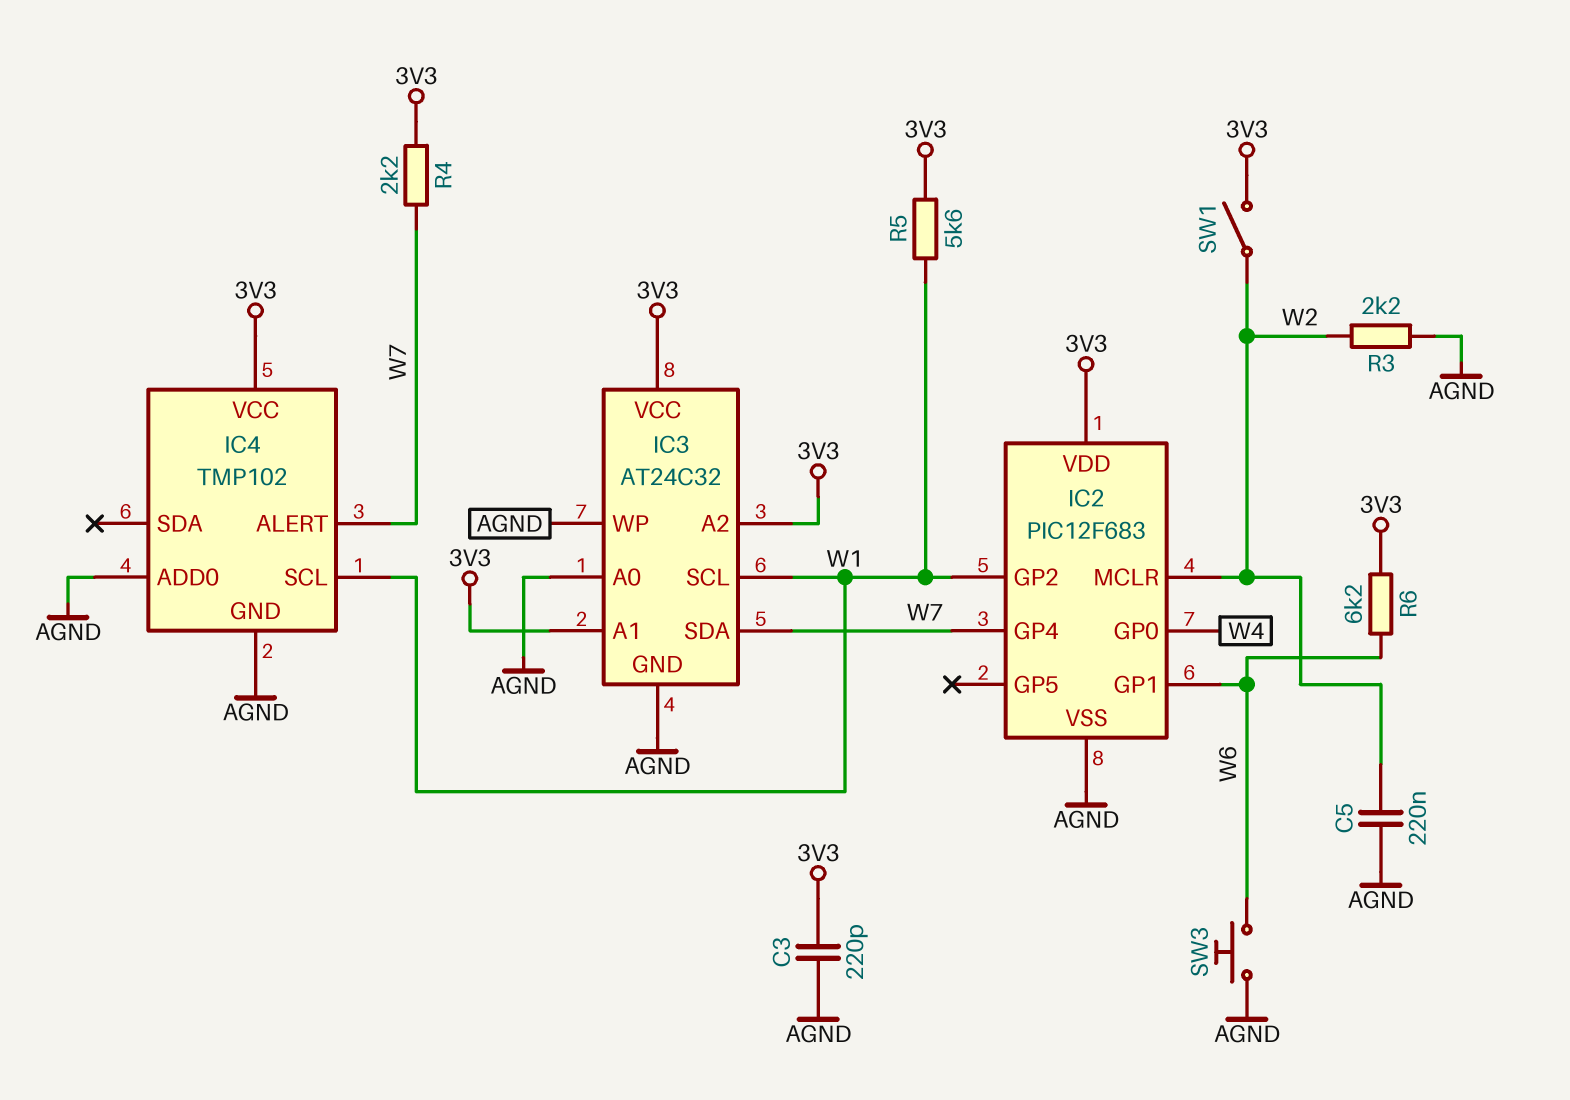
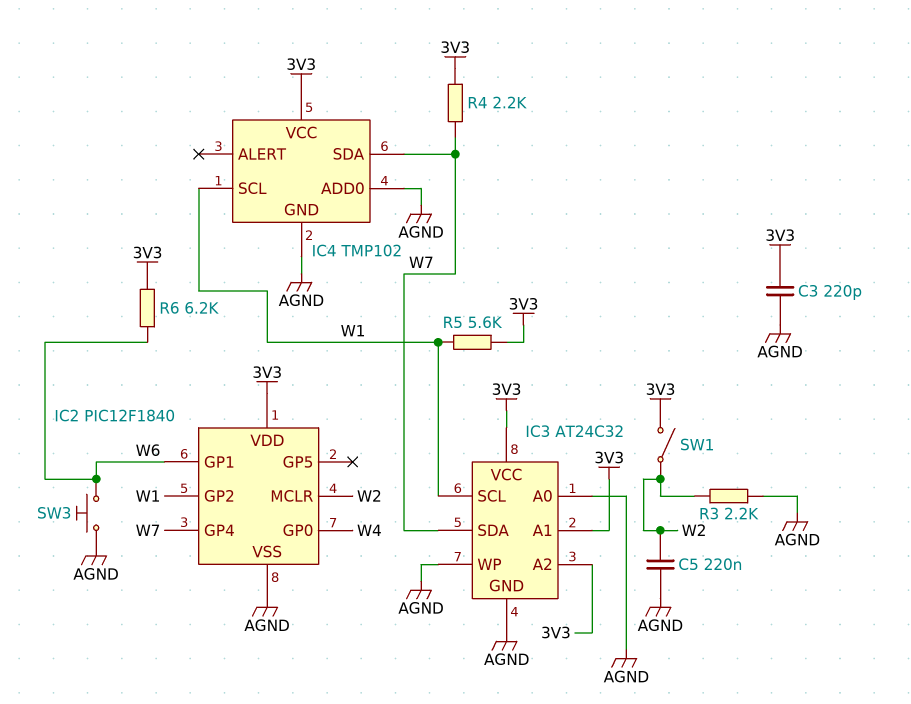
IC2: PIC12F683 -> PIC12F1840
IC4 pin ALERT: W7 -> none
IC4 pin SDA: none -> W7

